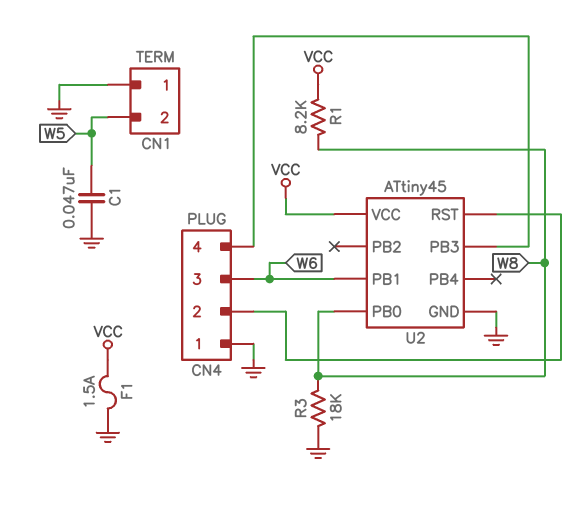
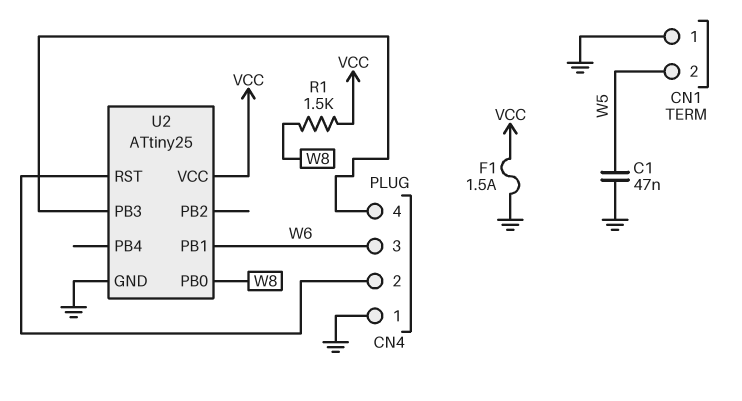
R1: 8.2k (VCC, W8) -> 1.5k (VCC, W8)
R3: 18k (GND, W8) -> none
U2: ATtiny45 -> ATtiny25

